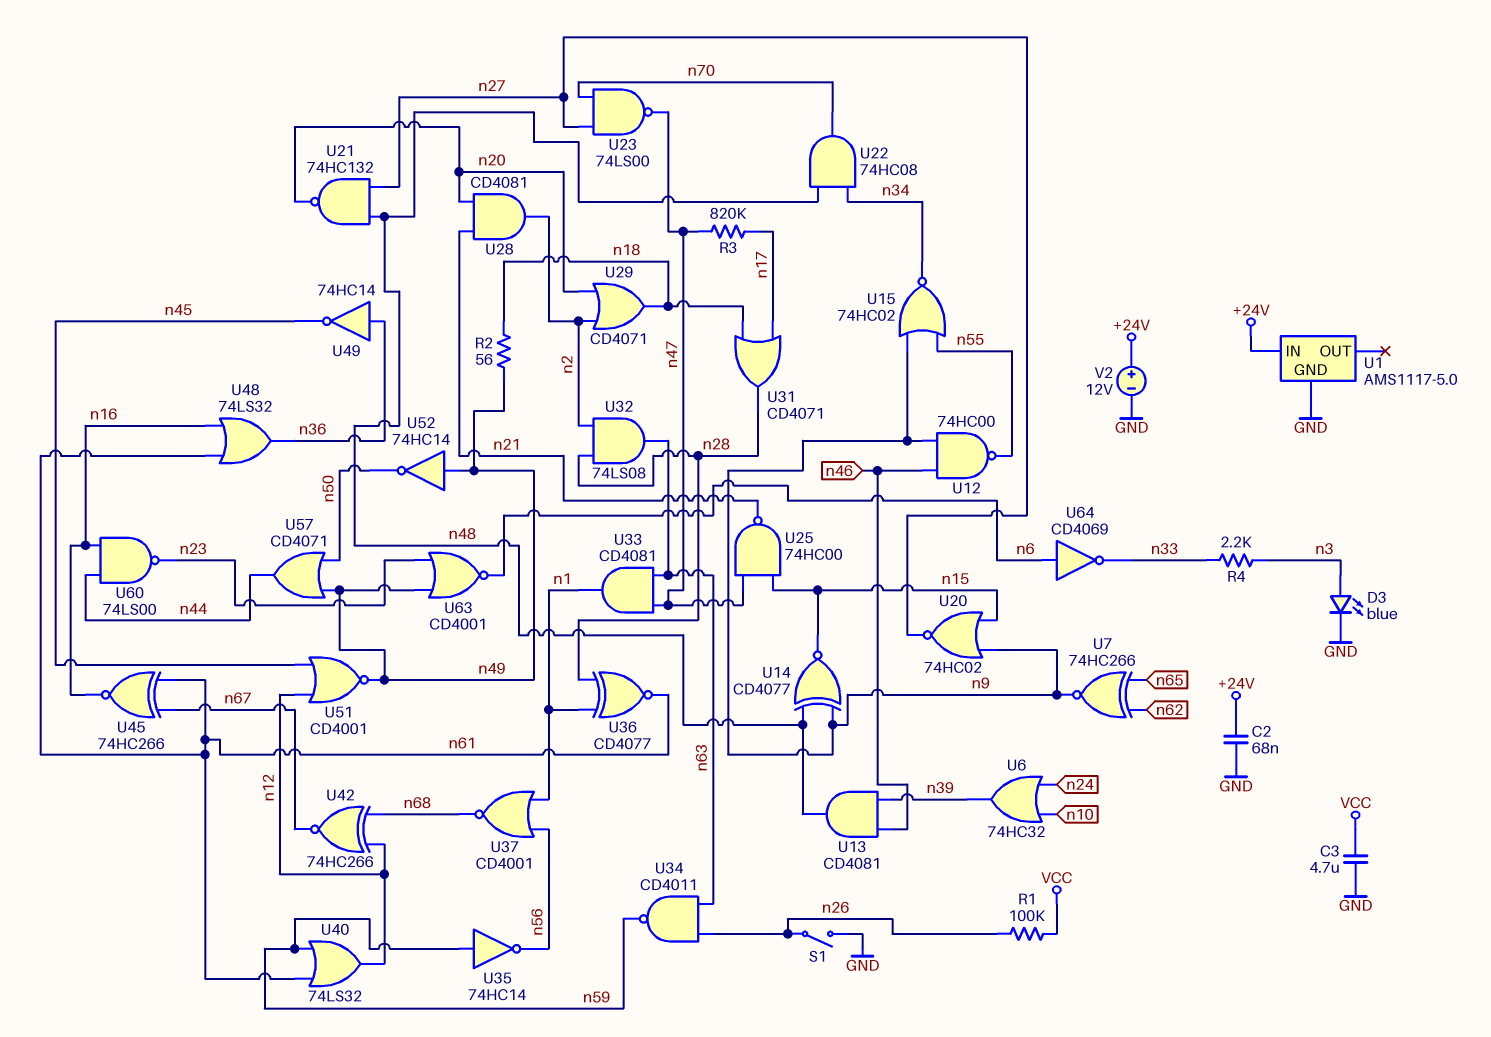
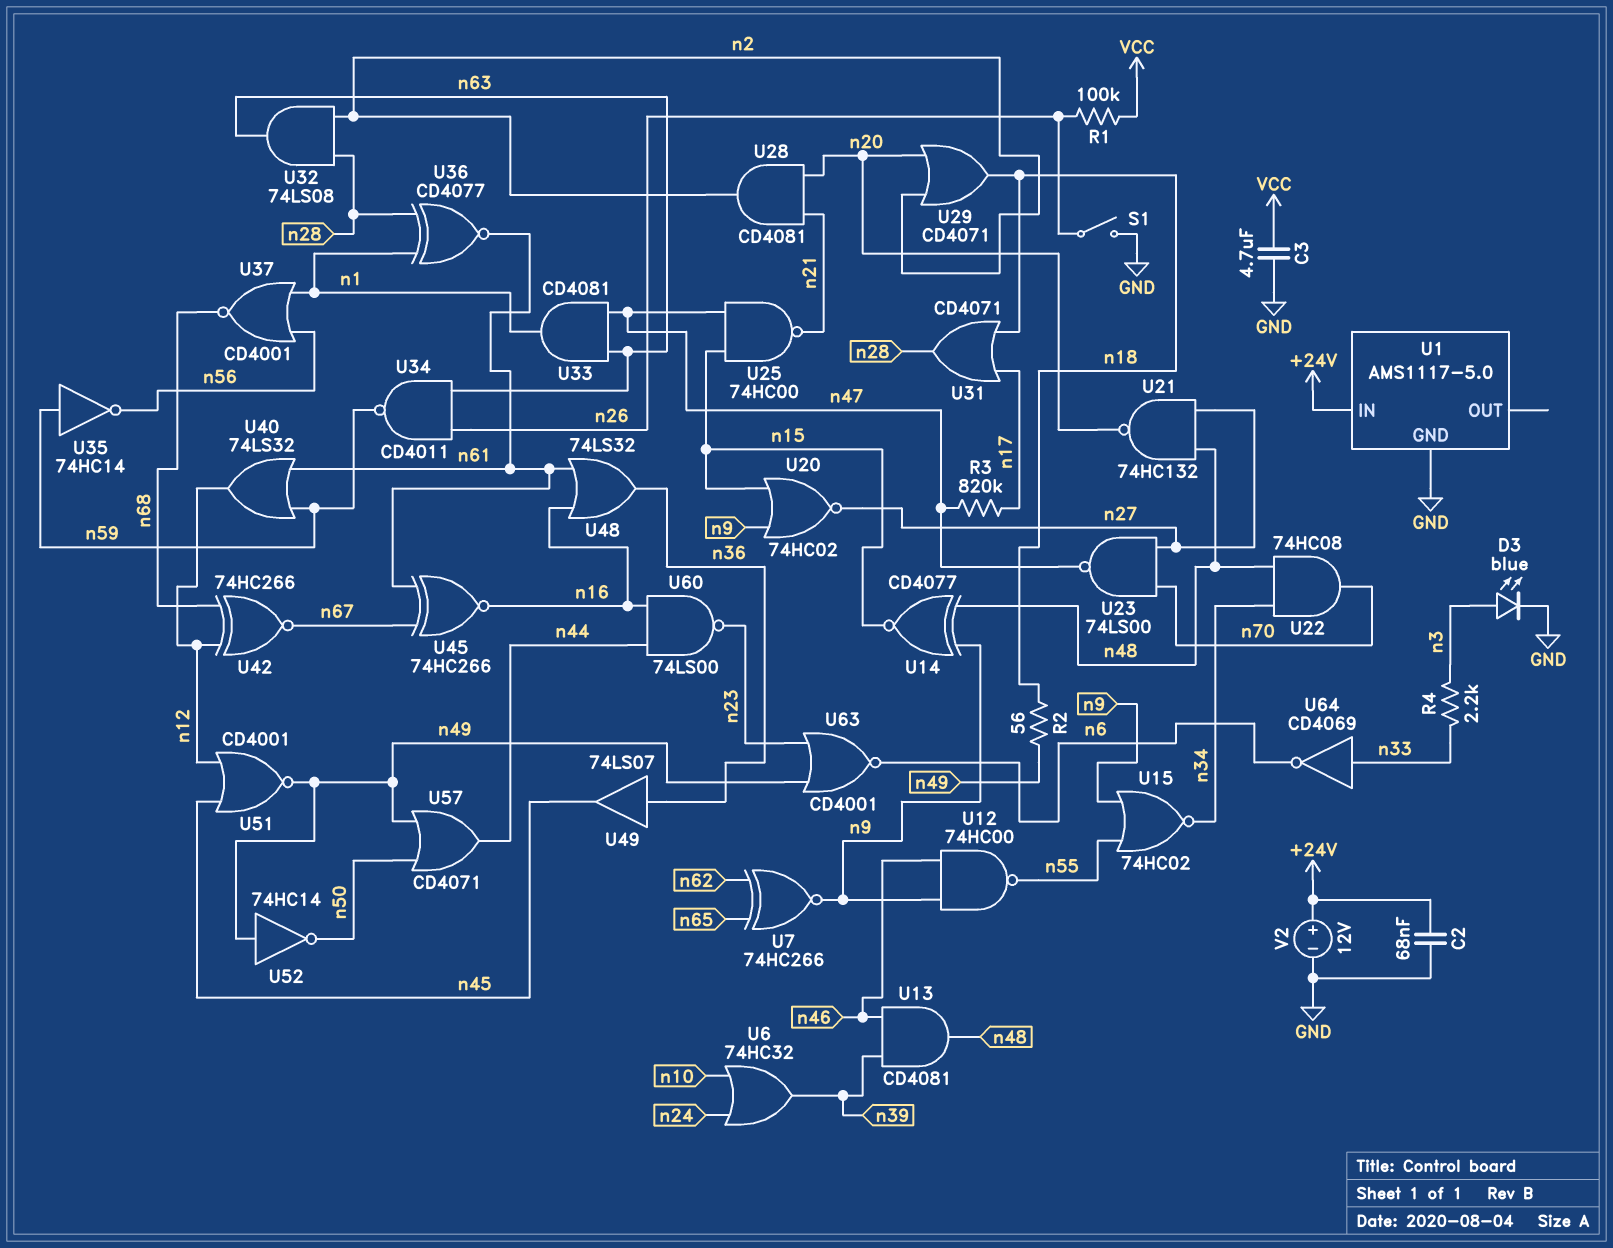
U49: NOT 74HC14 (in n36, out n45) -> buffer 74LS07 (in n36, out n45)
U64: NOT CD4069 (in n6, out n33) -> NOT CD4069 (in n33, out n6)

